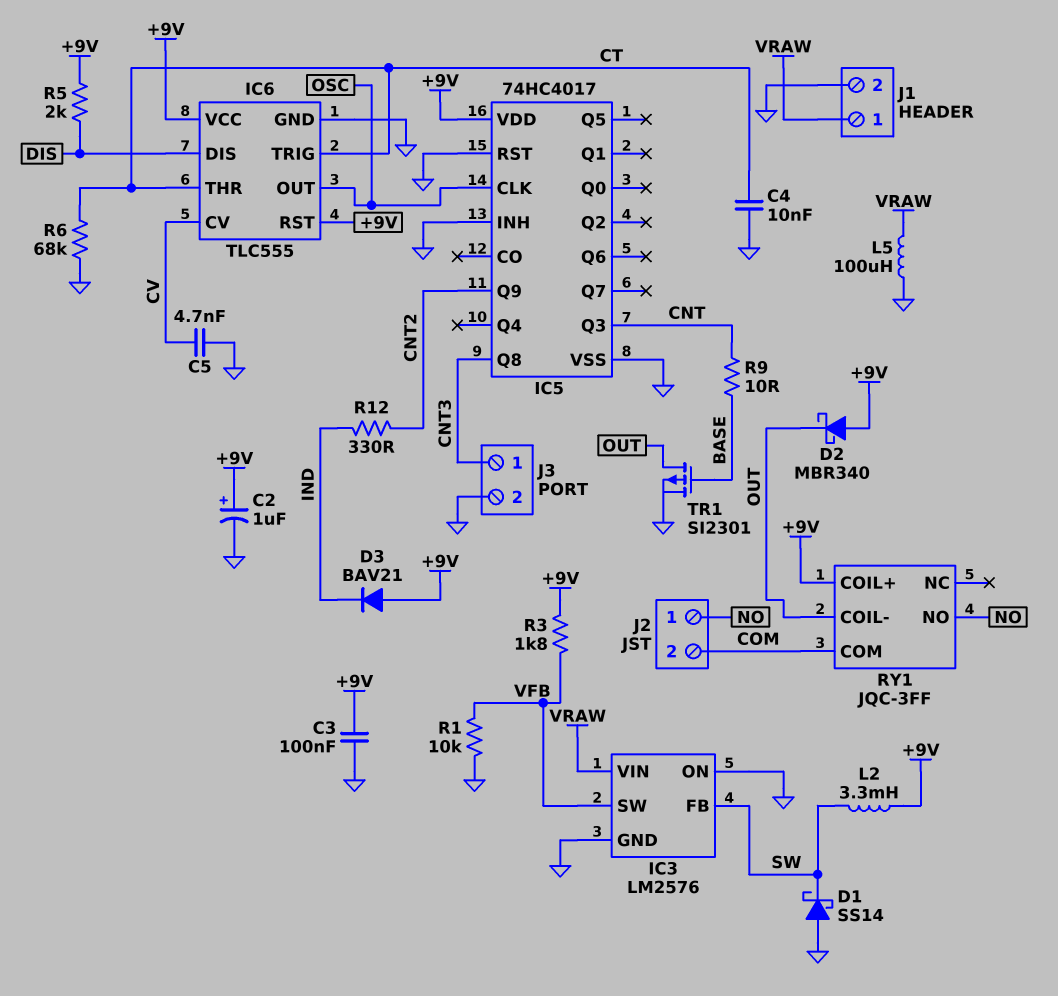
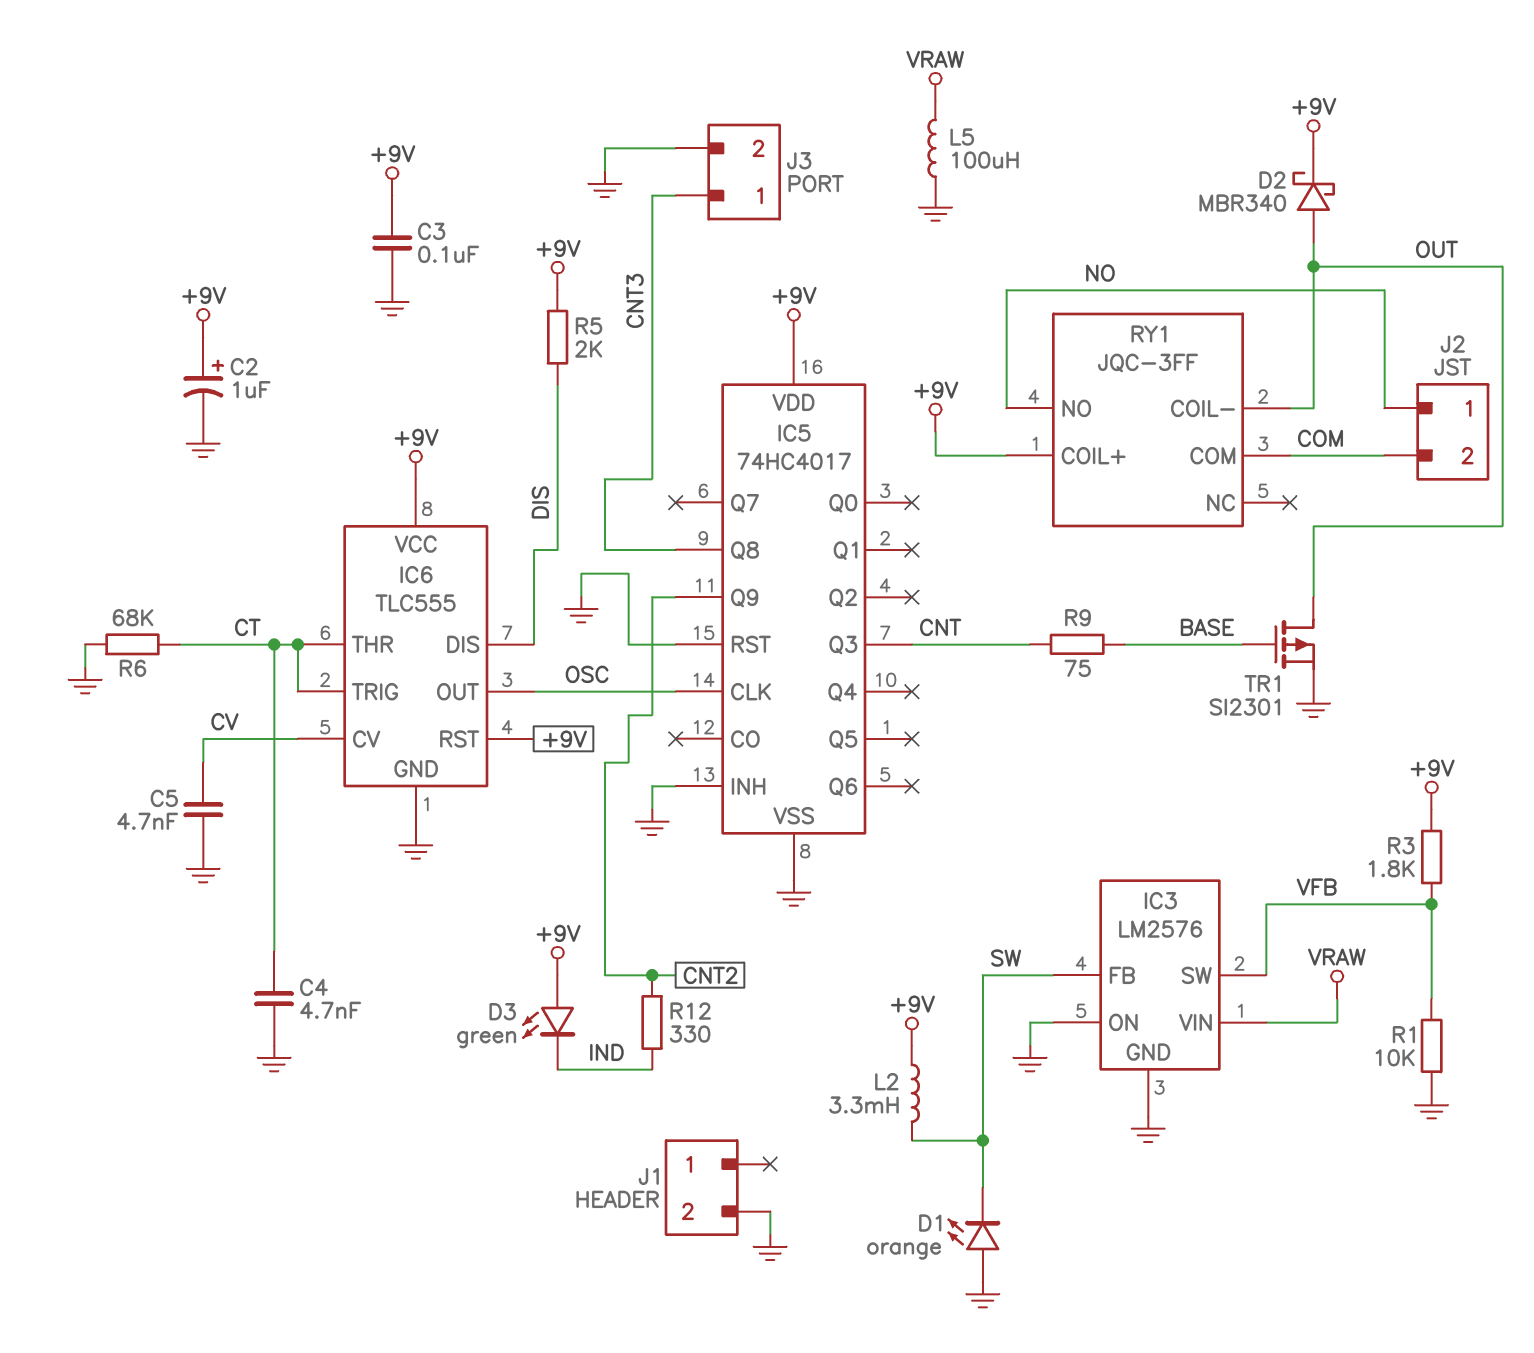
C4: 10nF (CT, GND) -> 4.7nF (CT, GND)
D1: schottky SS14 (A GND, K SW) -> LED orange (A GND, K SW)
D2: schottky MBR340 (A +9V, K OUT) -> schottky MBR340 (A OUT, K +9V)
D3: diode BAV21 (A +9V, K IND) -> LED green (A +9V, K IND)
J1 pin 1: VRAW -> none
R9: 10 (BASE, CNT) -> 75 (BASE, CNT)

